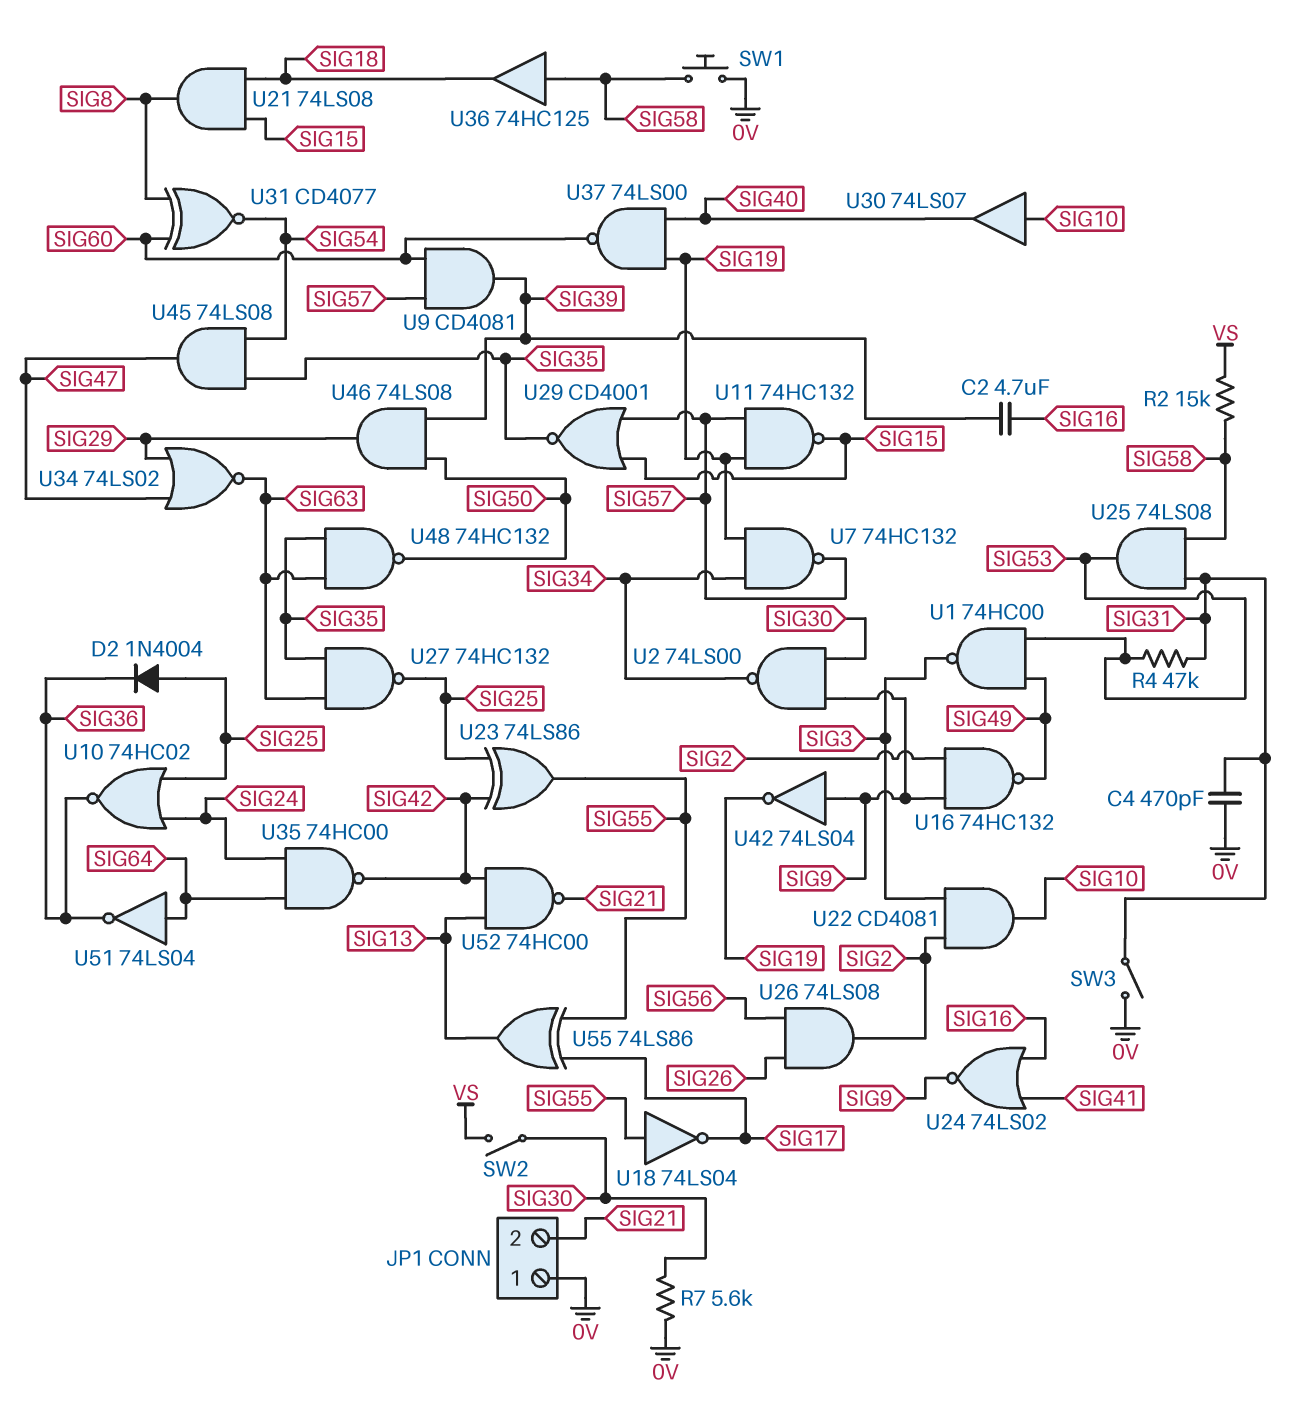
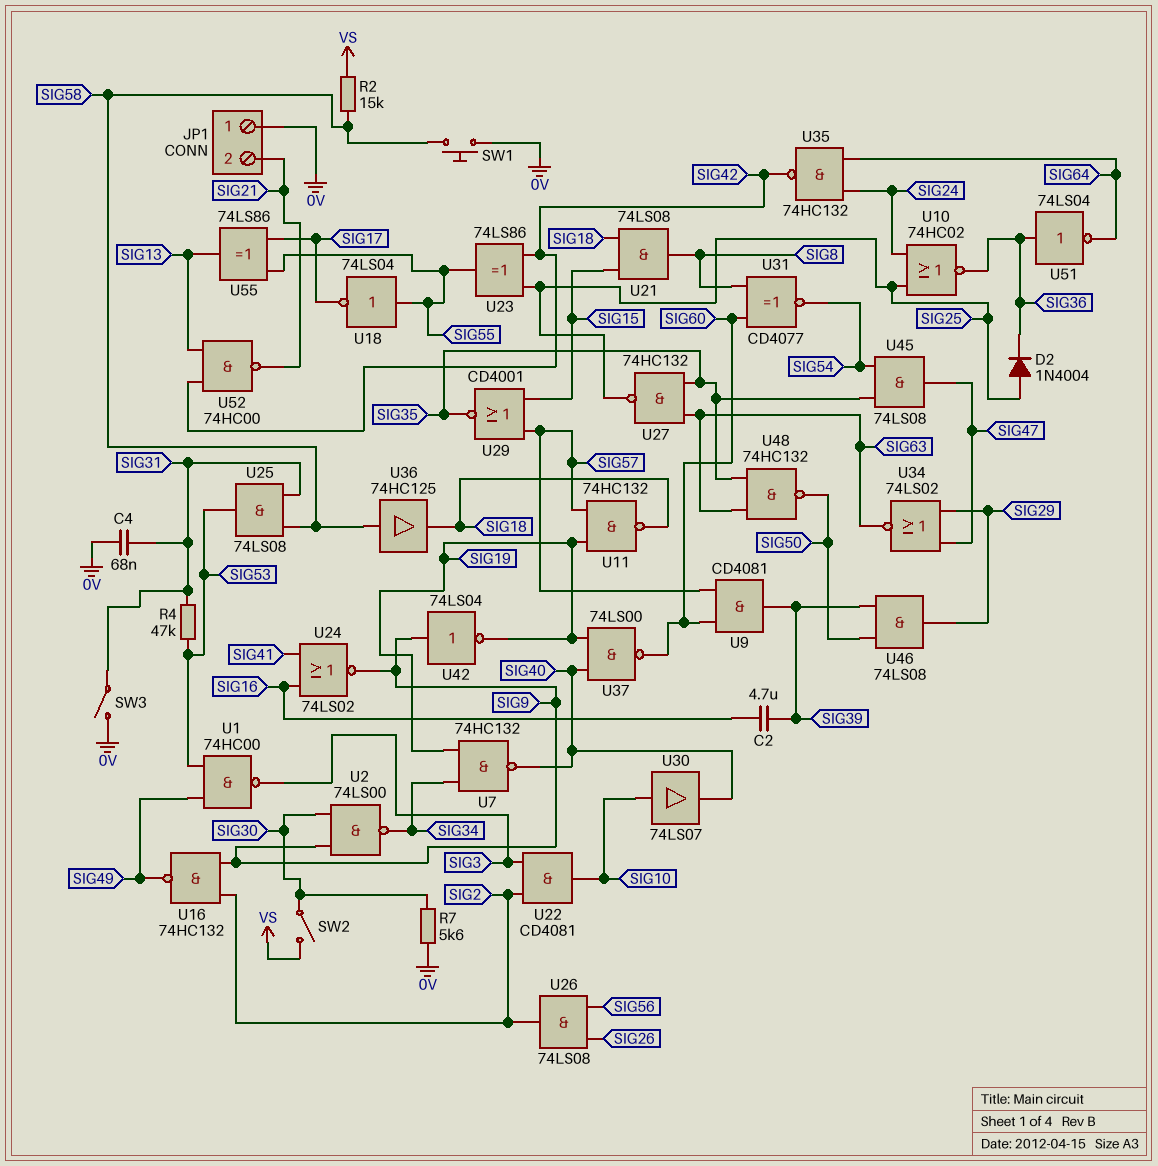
C4: 470pF (0V, SIG31) -> 68nF (0V, SIG31)
U7: NAND 74HC132 (in SIG19, in SIG34, out SIG57) -> NAND 74HC132 (in SIG19, in SIG34, out SIG40)
U11: NAND 74HC132 (in SIG19, in SIG57, out SIG15) -> NAND 74HC132 (in SIG19, in SIG57, out SIG18)
U35: NAND 74HC00 (in SIG24, in SIG64, out SIG42) -> NAND 74HC132 (in SIG24, in SIG64, out SIG42)
U51: NOT 74LS04 (in SIG64, out SIG36) -> NOT 74LS04 (in SIG36, out SIG64)

